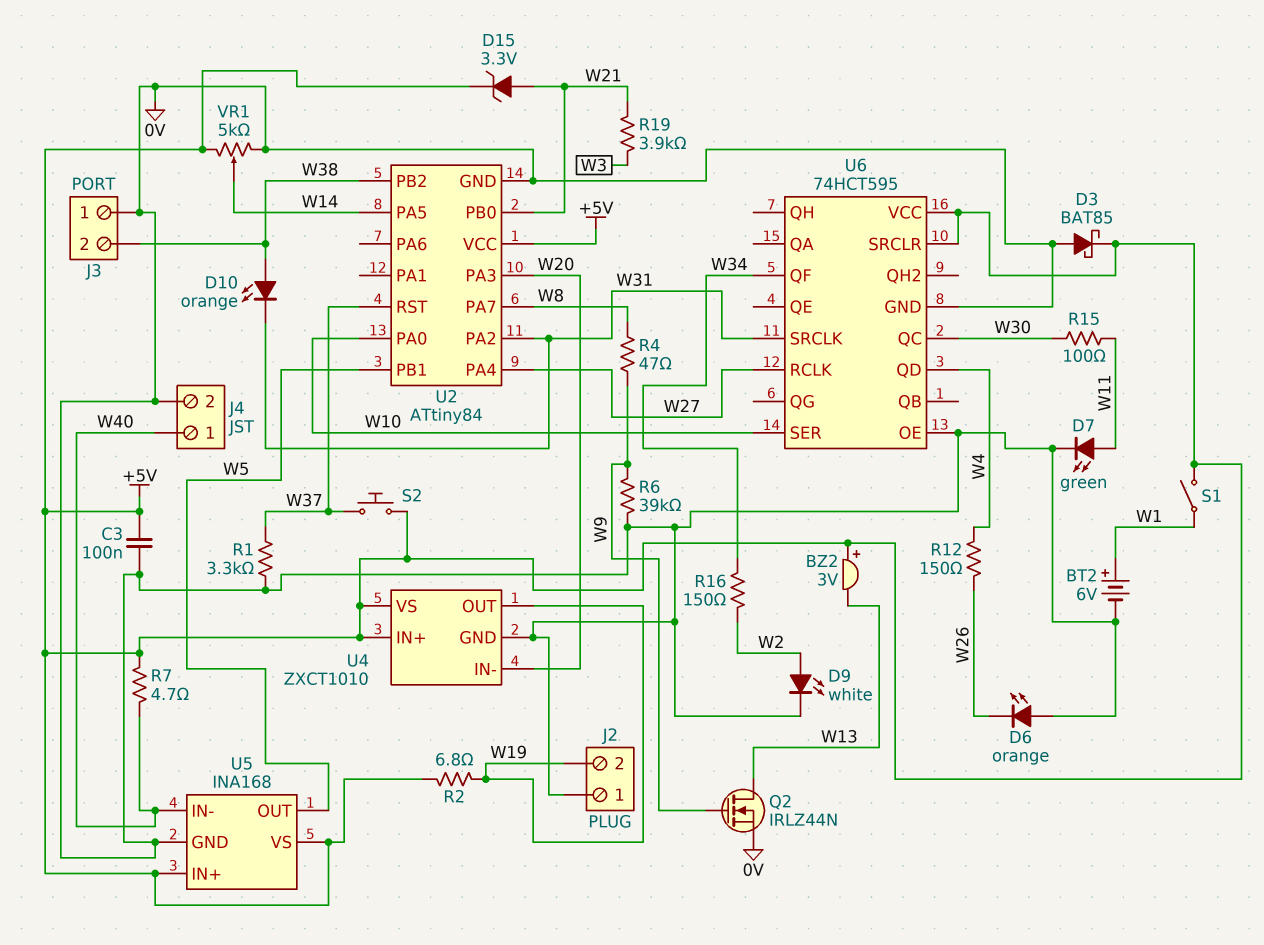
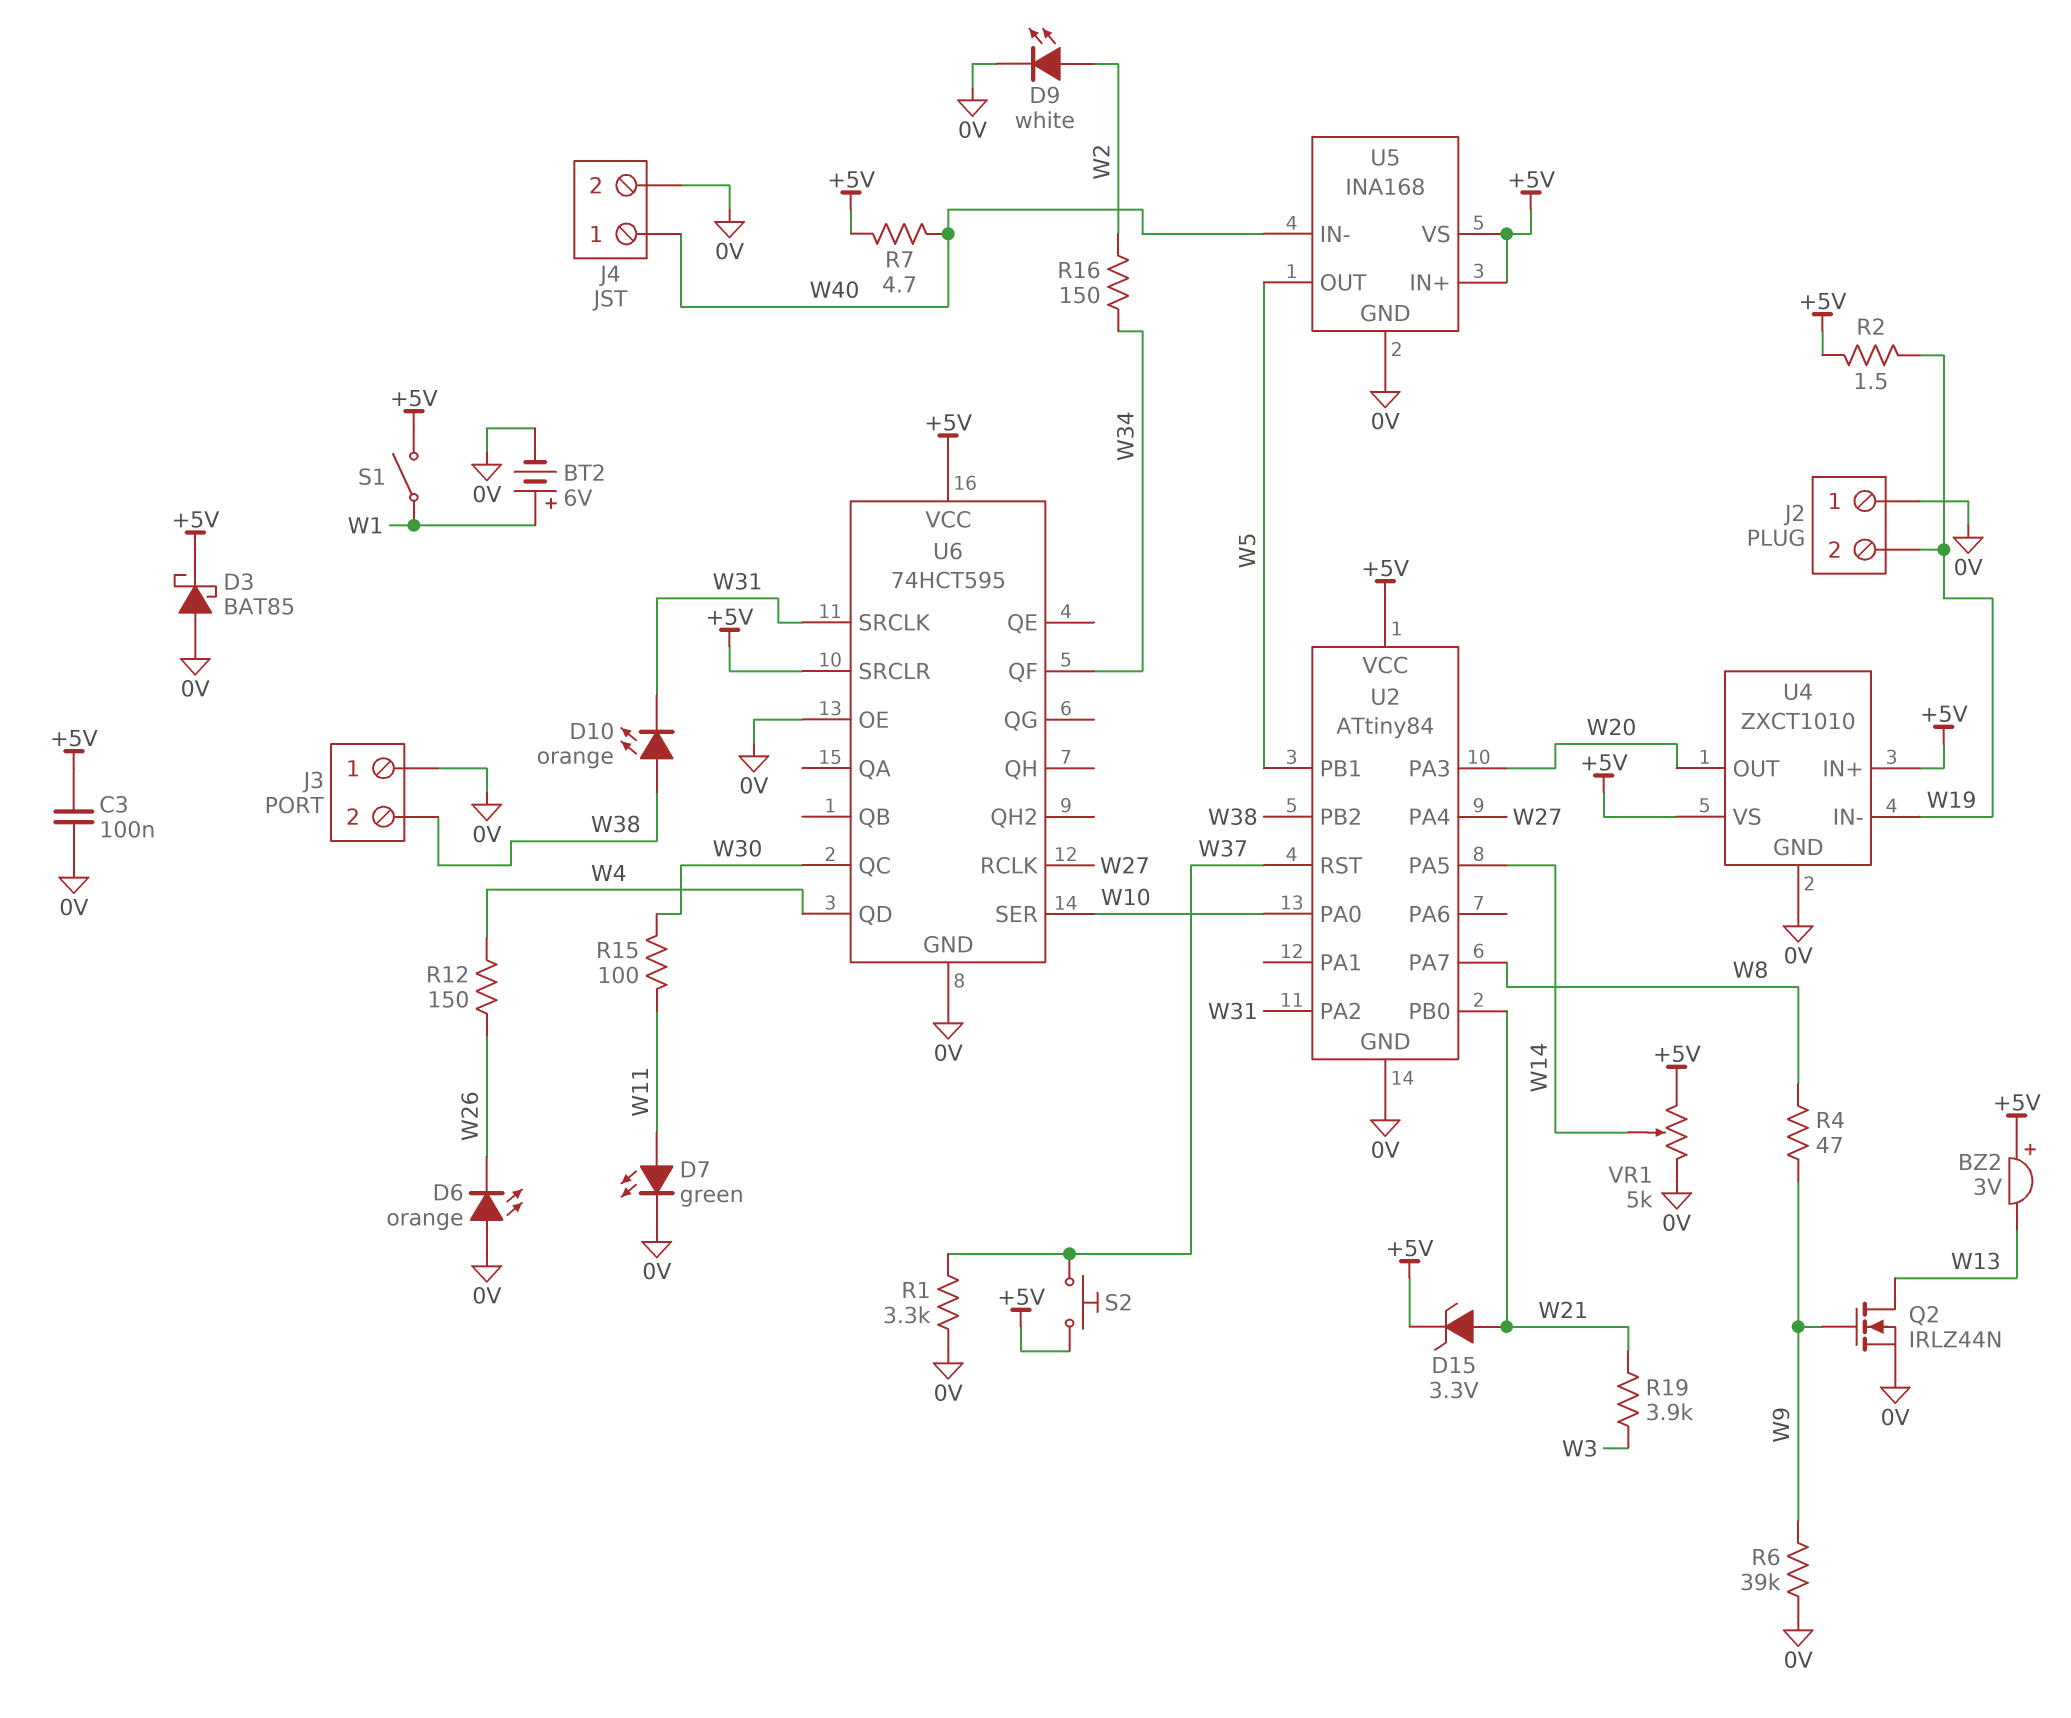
R2: 6.8 (+5V, W19) -> 1.5 (+5V, W19)
U4 pin IN-: W20 -> W19
U4 pin OUT: W19 -> W20

